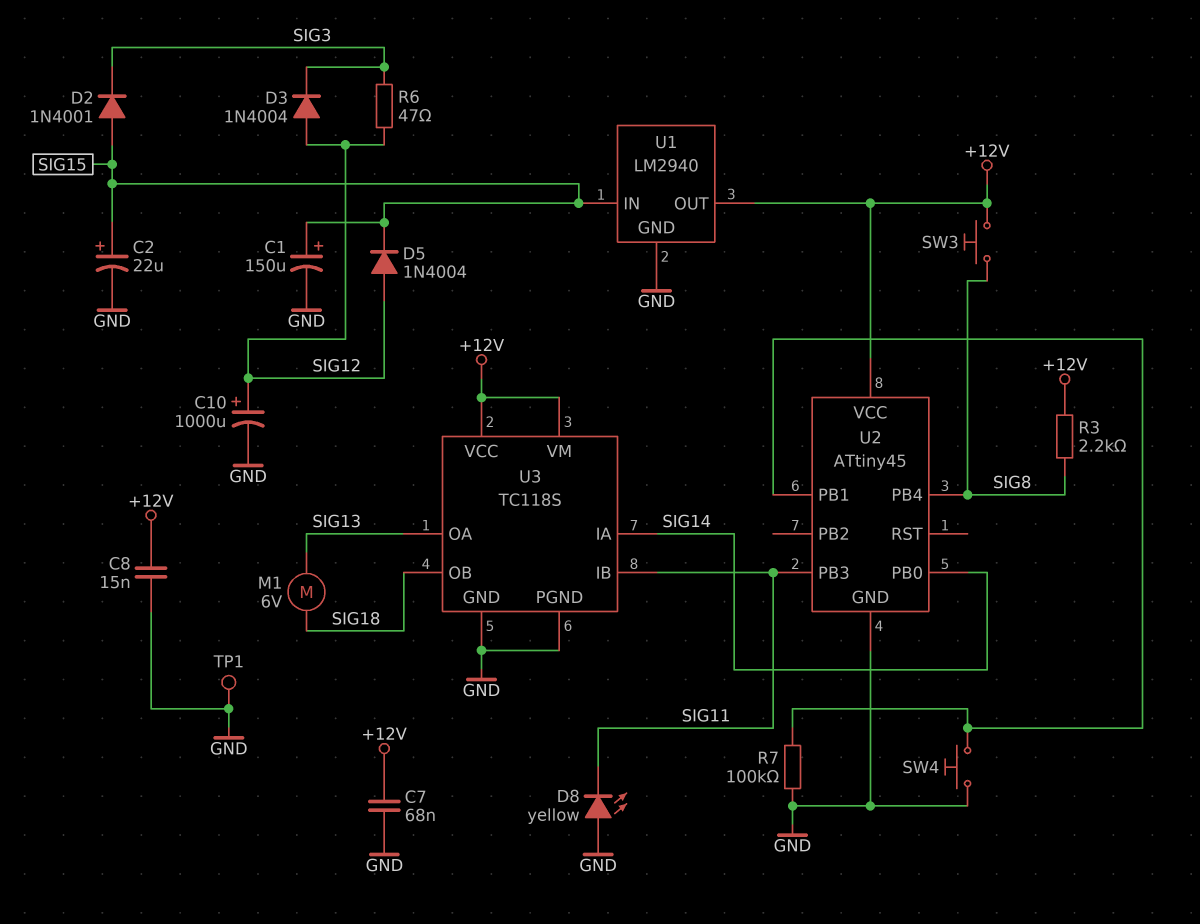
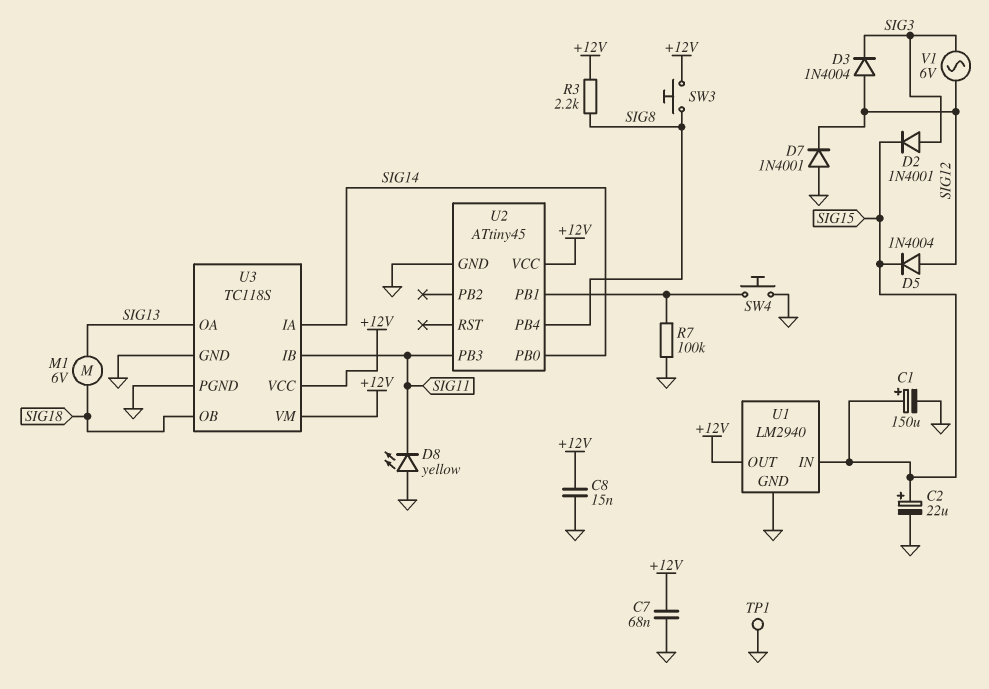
C10: 1000uF (plus SIG12, minus GND) -> none
D2: diode 1N4001 (A SIG15, K SIG3) -> diode 1N4001 (A SIG3, K SIG15)
D7: none -> diode 1N4001 (A GND, K SIG12)
R6: 47 (SIG3, SIG12) -> none
V1: none -> AC 6V (SIG3, SIG12)

